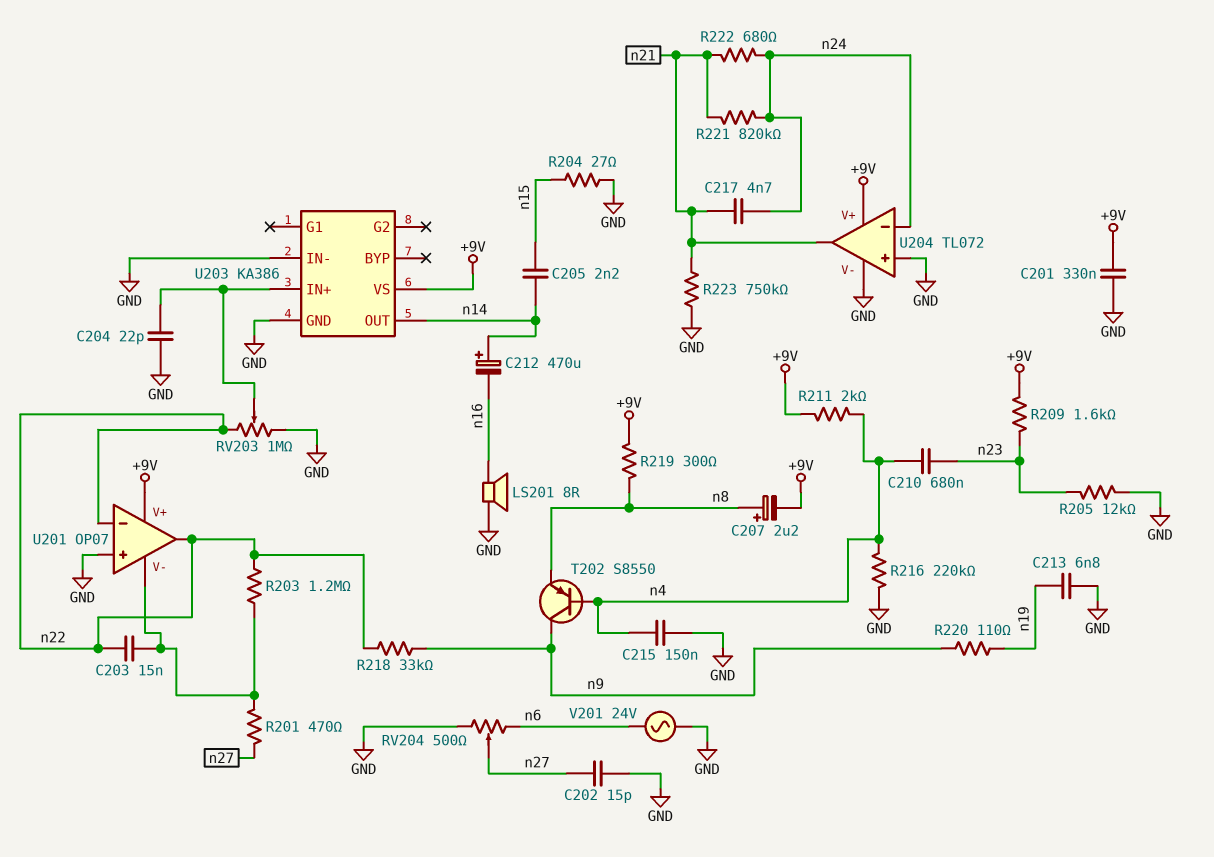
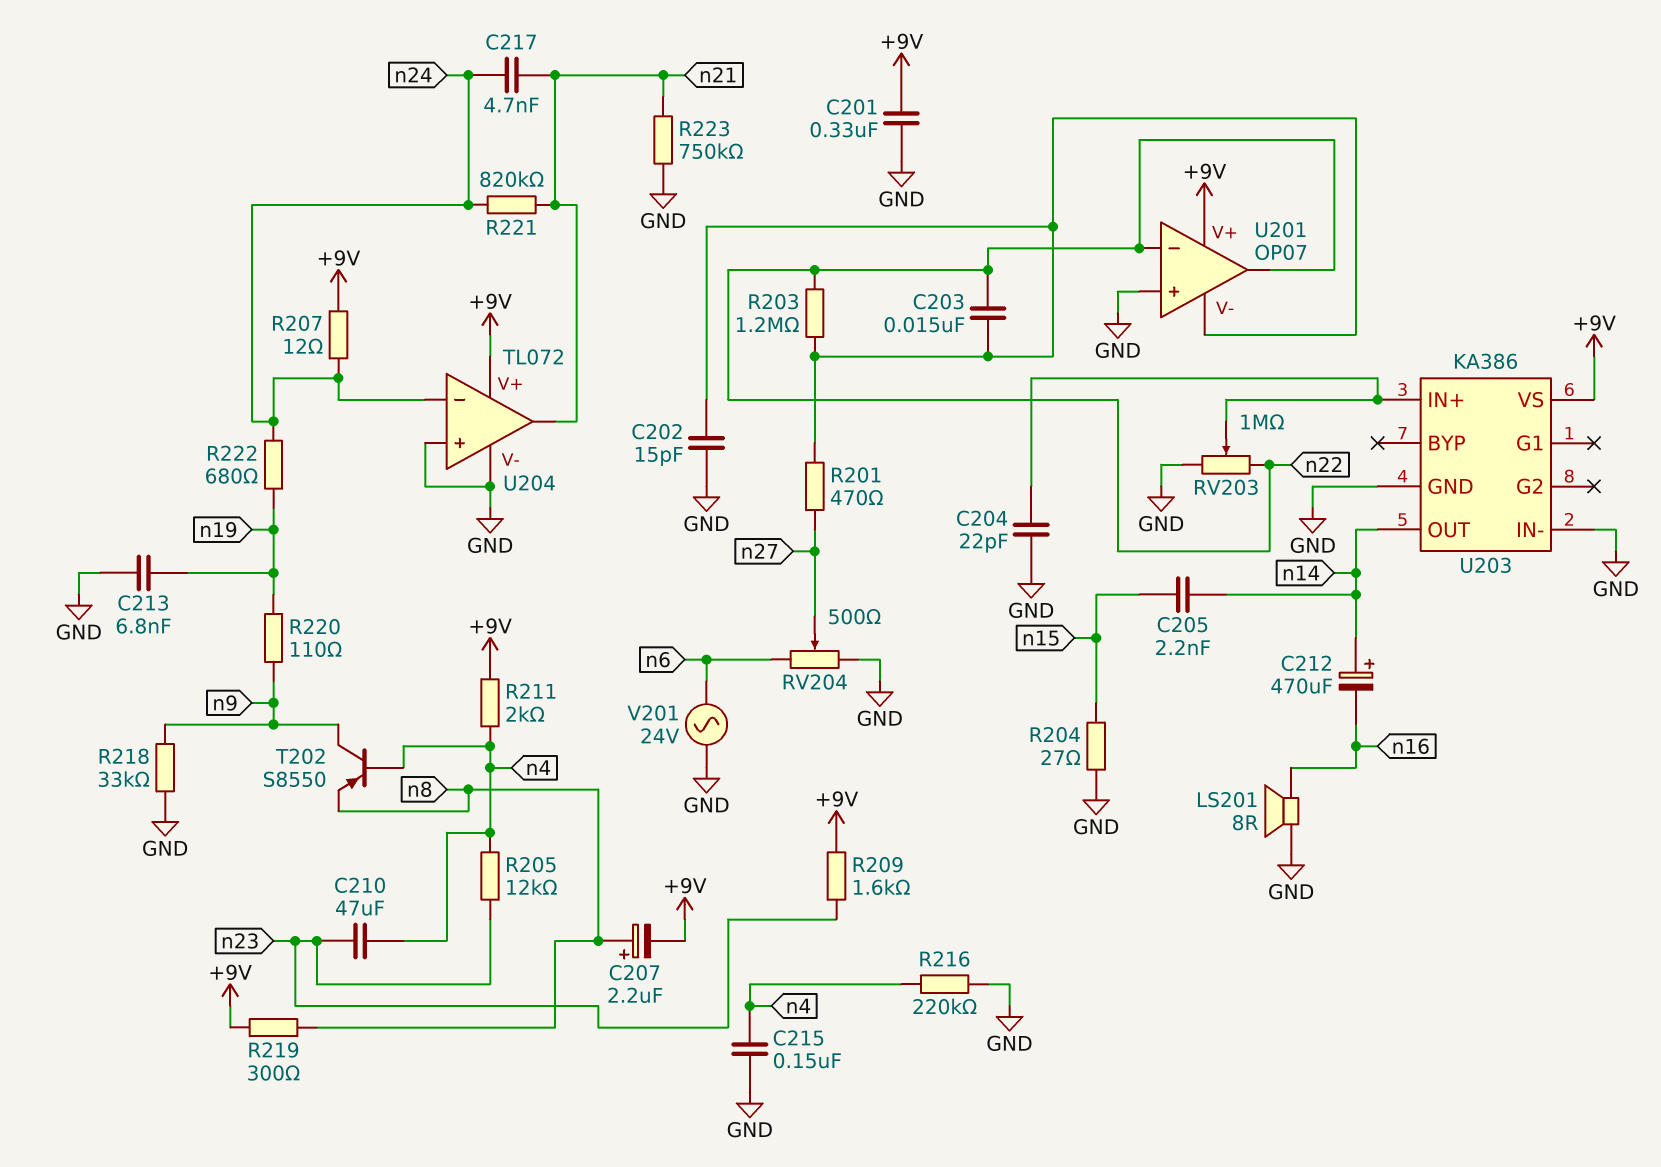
C202: 15pF (GND, n27) -> 15pF (GND, U201/V-)
C210: 680nF (n4, n23) -> 47uF (n4, n23)
R205: 12k (GND, n23) -> 12k (n4, n23)
R207: none -> 12 (+9V, n24)
R218: 33k (n9, n22) -> 33k (GND, n9)
R222: 680 (n21, n24) -> 680 (n19, n24)

